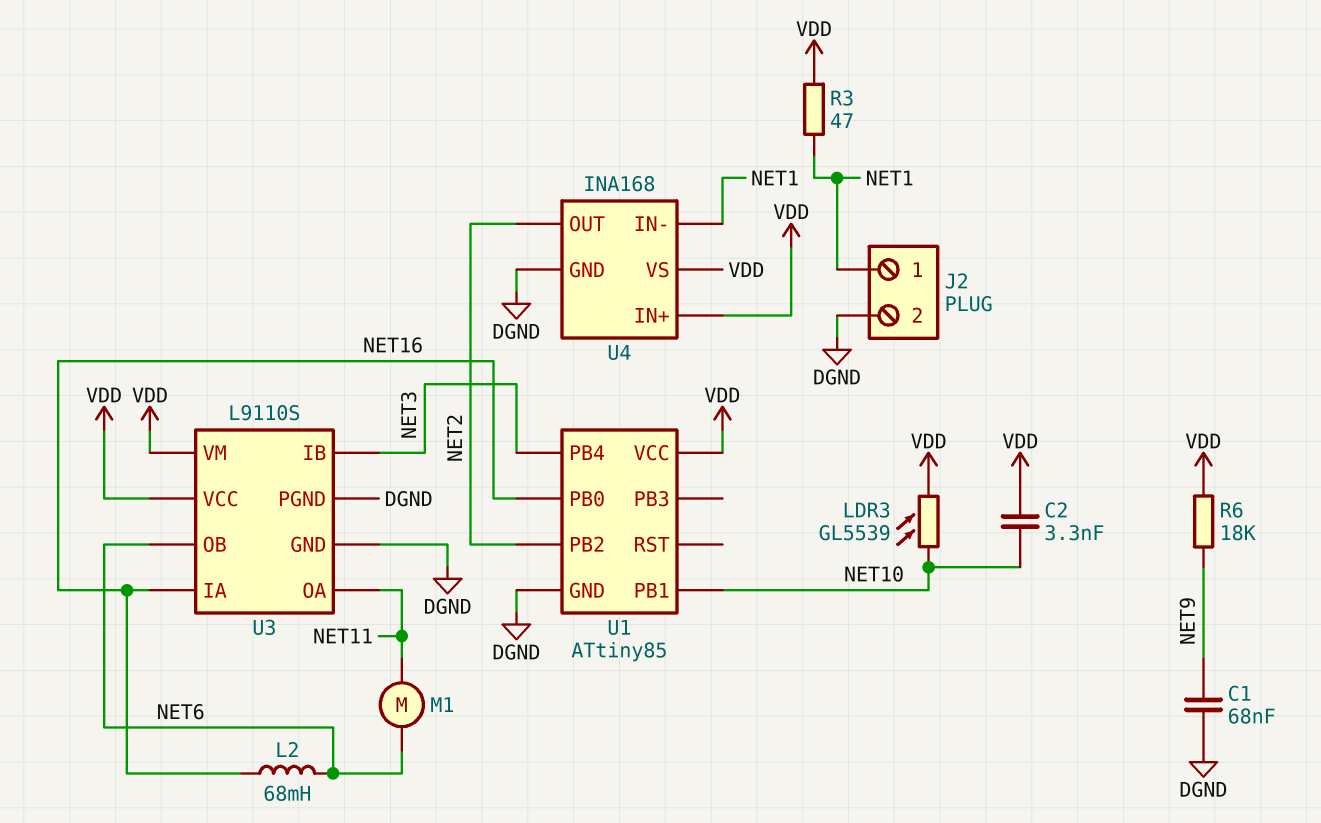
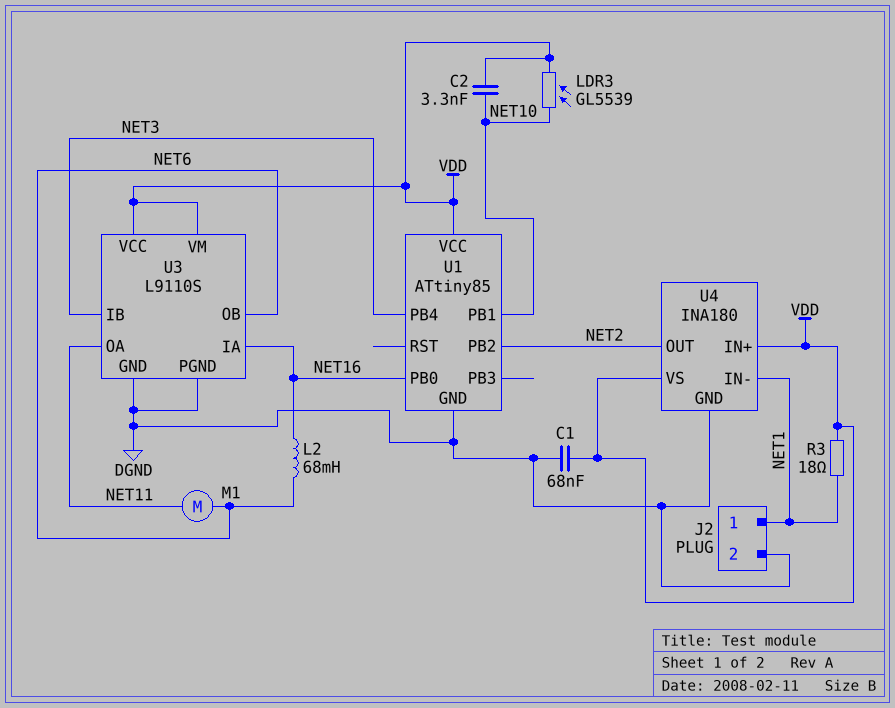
C1: 68nF (DGND, NET9) -> 68nF (DGND, VDD)
R3: 47 (NET1, VDD) -> 18 (NET1, VDD)
R6: 18k (NET9, VDD) -> none
U4: INA168 -> INA180

